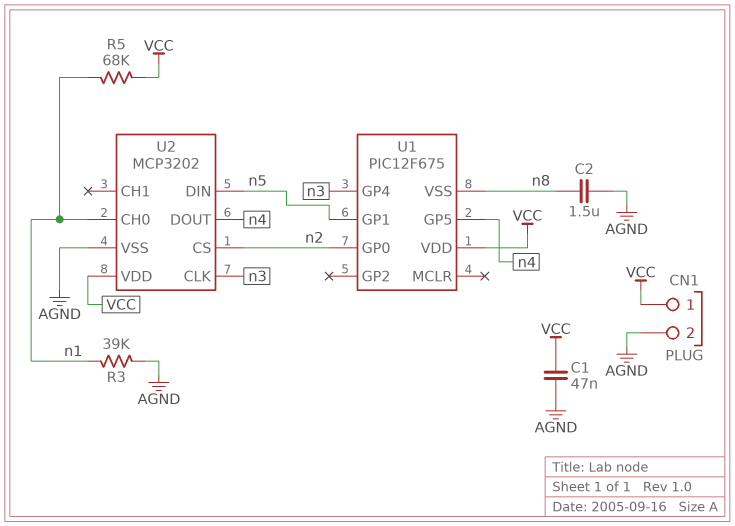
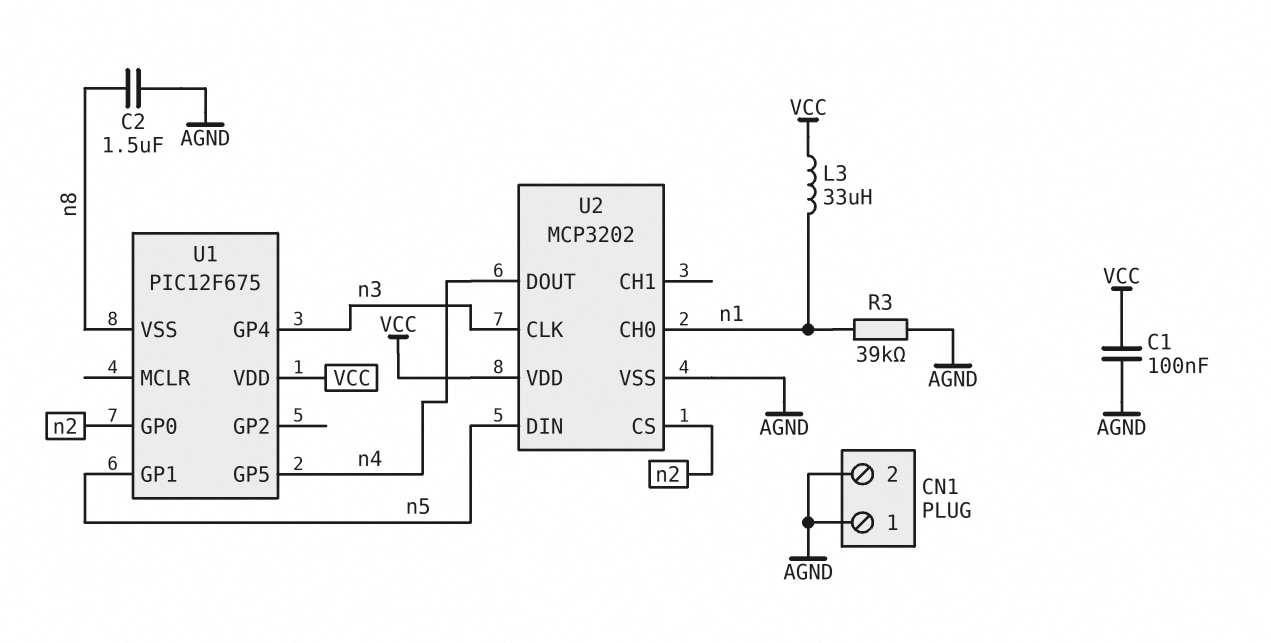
C1: 47nF (AGND, VCC) -> 100nF (AGND, VCC)
CN1 pin 1: VCC -> AGND
L3: none -> 33uH (VCC, n1)
R5: 68k (VCC, n1) -> none

